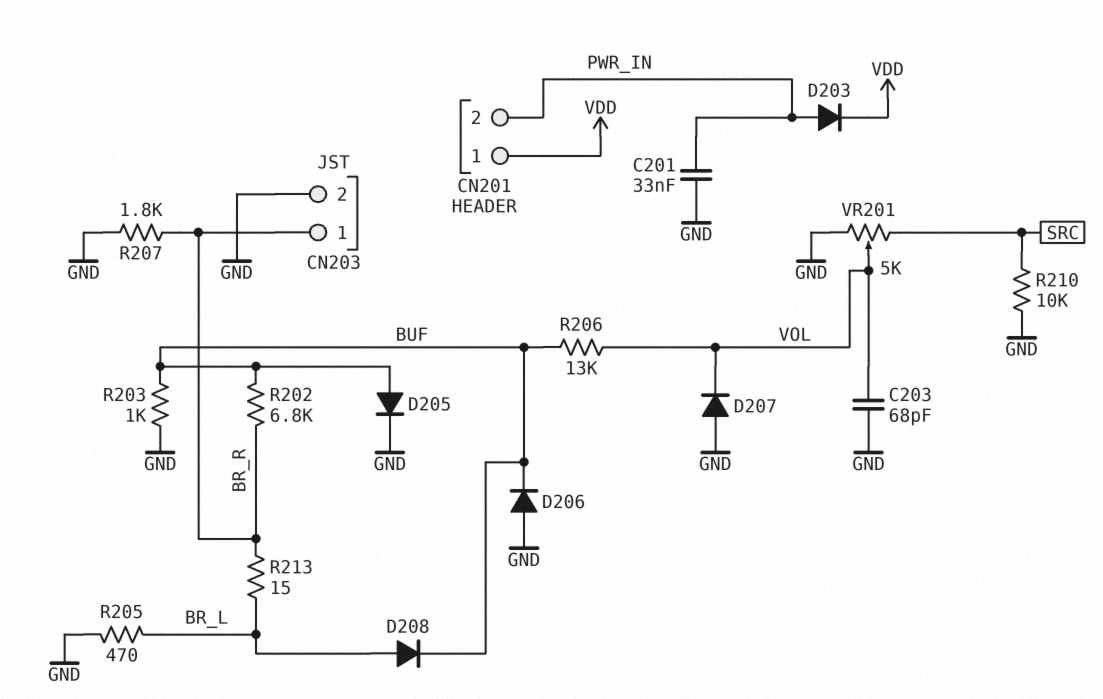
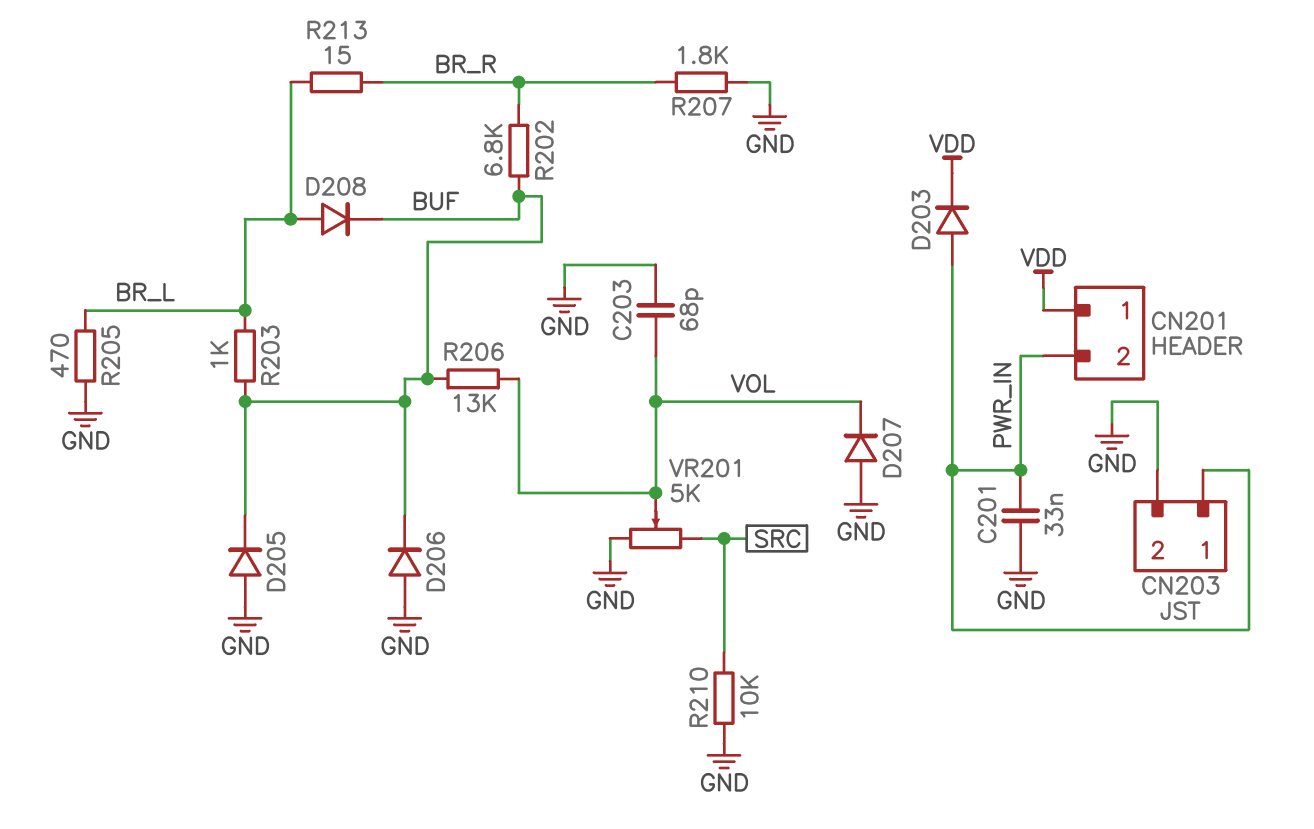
CN203 pin 1: BR_R -> PWR_IN
D205: diode (A BUF, K GND) -> diode (A GND, K BUF)
R203: 1k (BUF, GND) -> 1k (BR_L, BUF)

